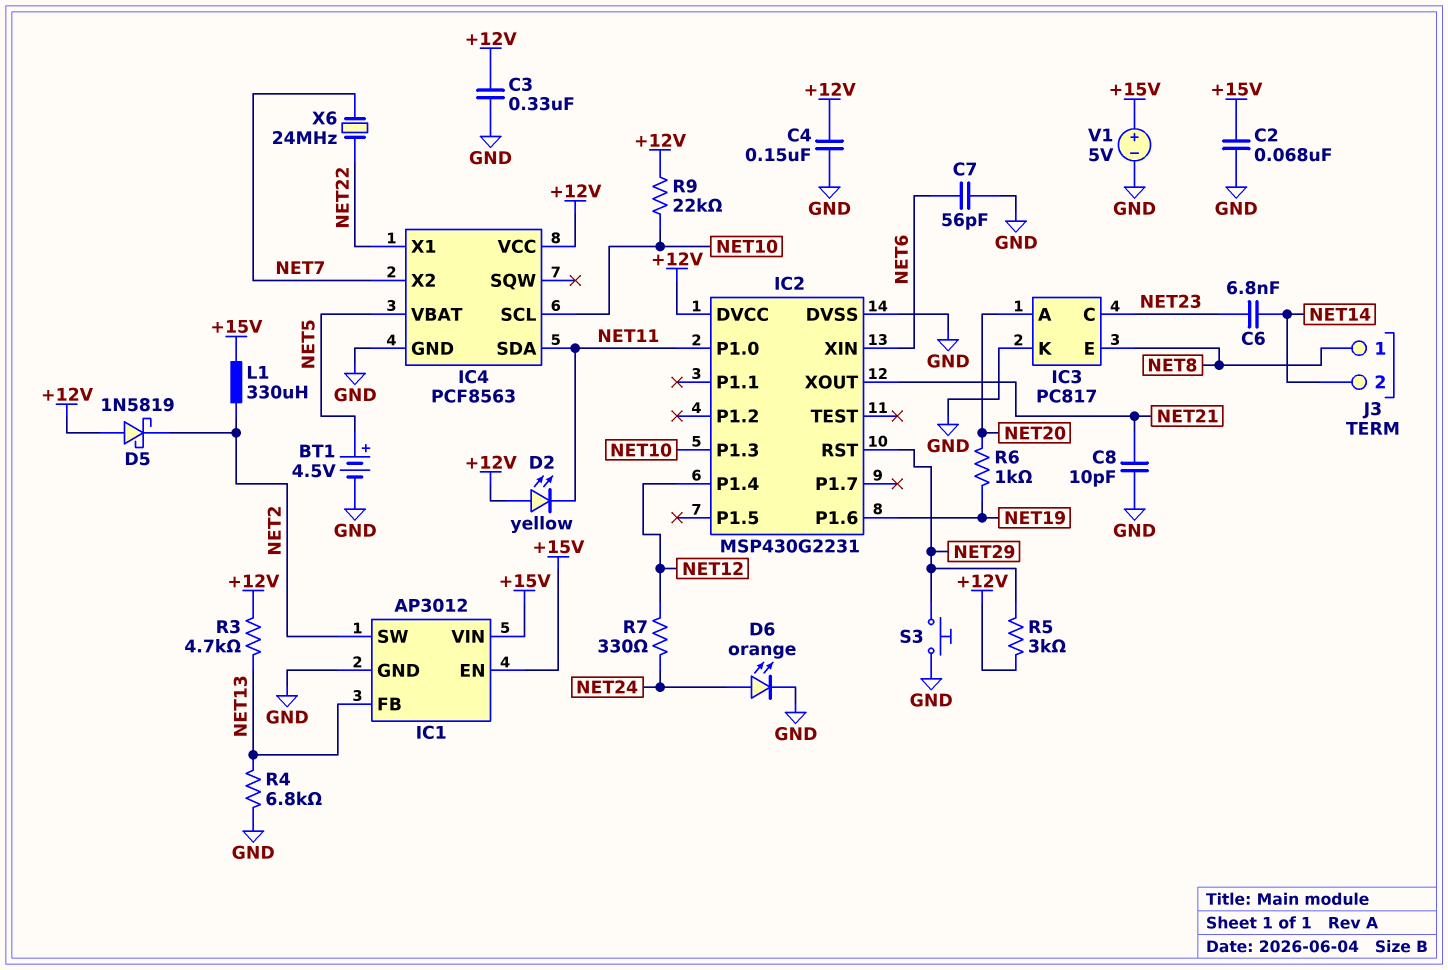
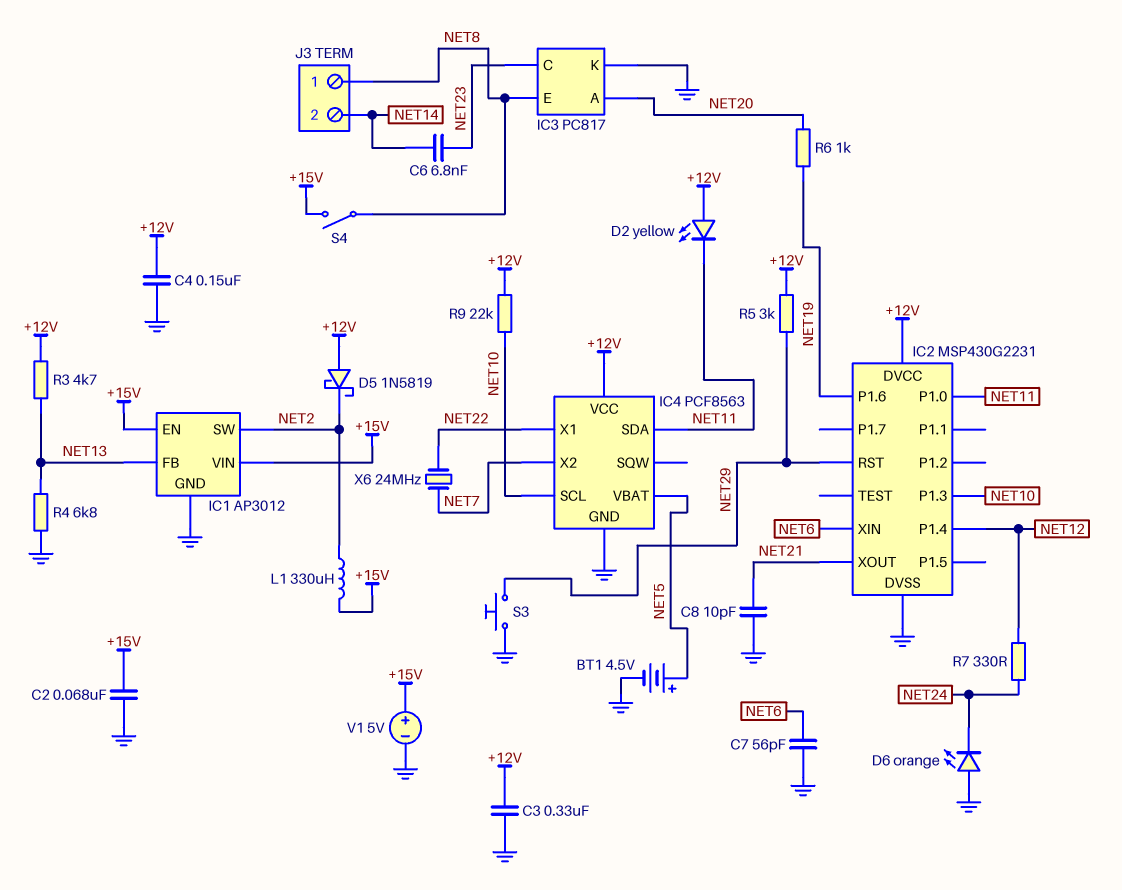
D6: LED orange (A NET24, K GND) -> LED orange (A GND, K NET24)
S4: none -> switch (+15V, NET8)

